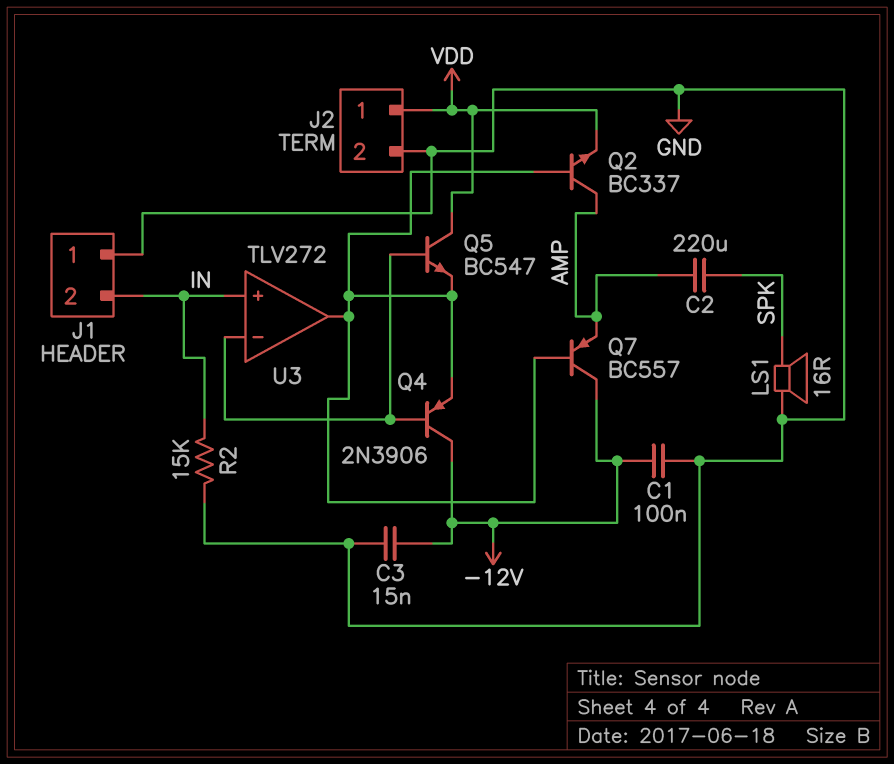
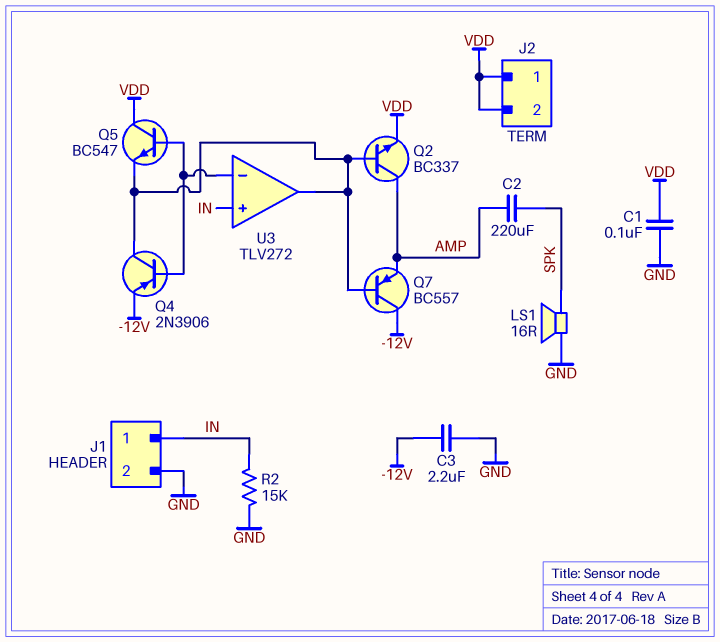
C1: 100nF (-12V, GND) -> 100nF (GND, VDD)
C3: 15nF (-12V, GND) -> 2.2uF (-12V, GND)
J1 pin 1: GND -> IN
J1 pin 2: IN -> GND
J2 pin 2: GND -> VDD
Q4: PNP 2N3906 (B U3/in-, C -12V, E U3/out) -> PNP 2N3906 (B U3/in-, C U3/out, E -12V)

